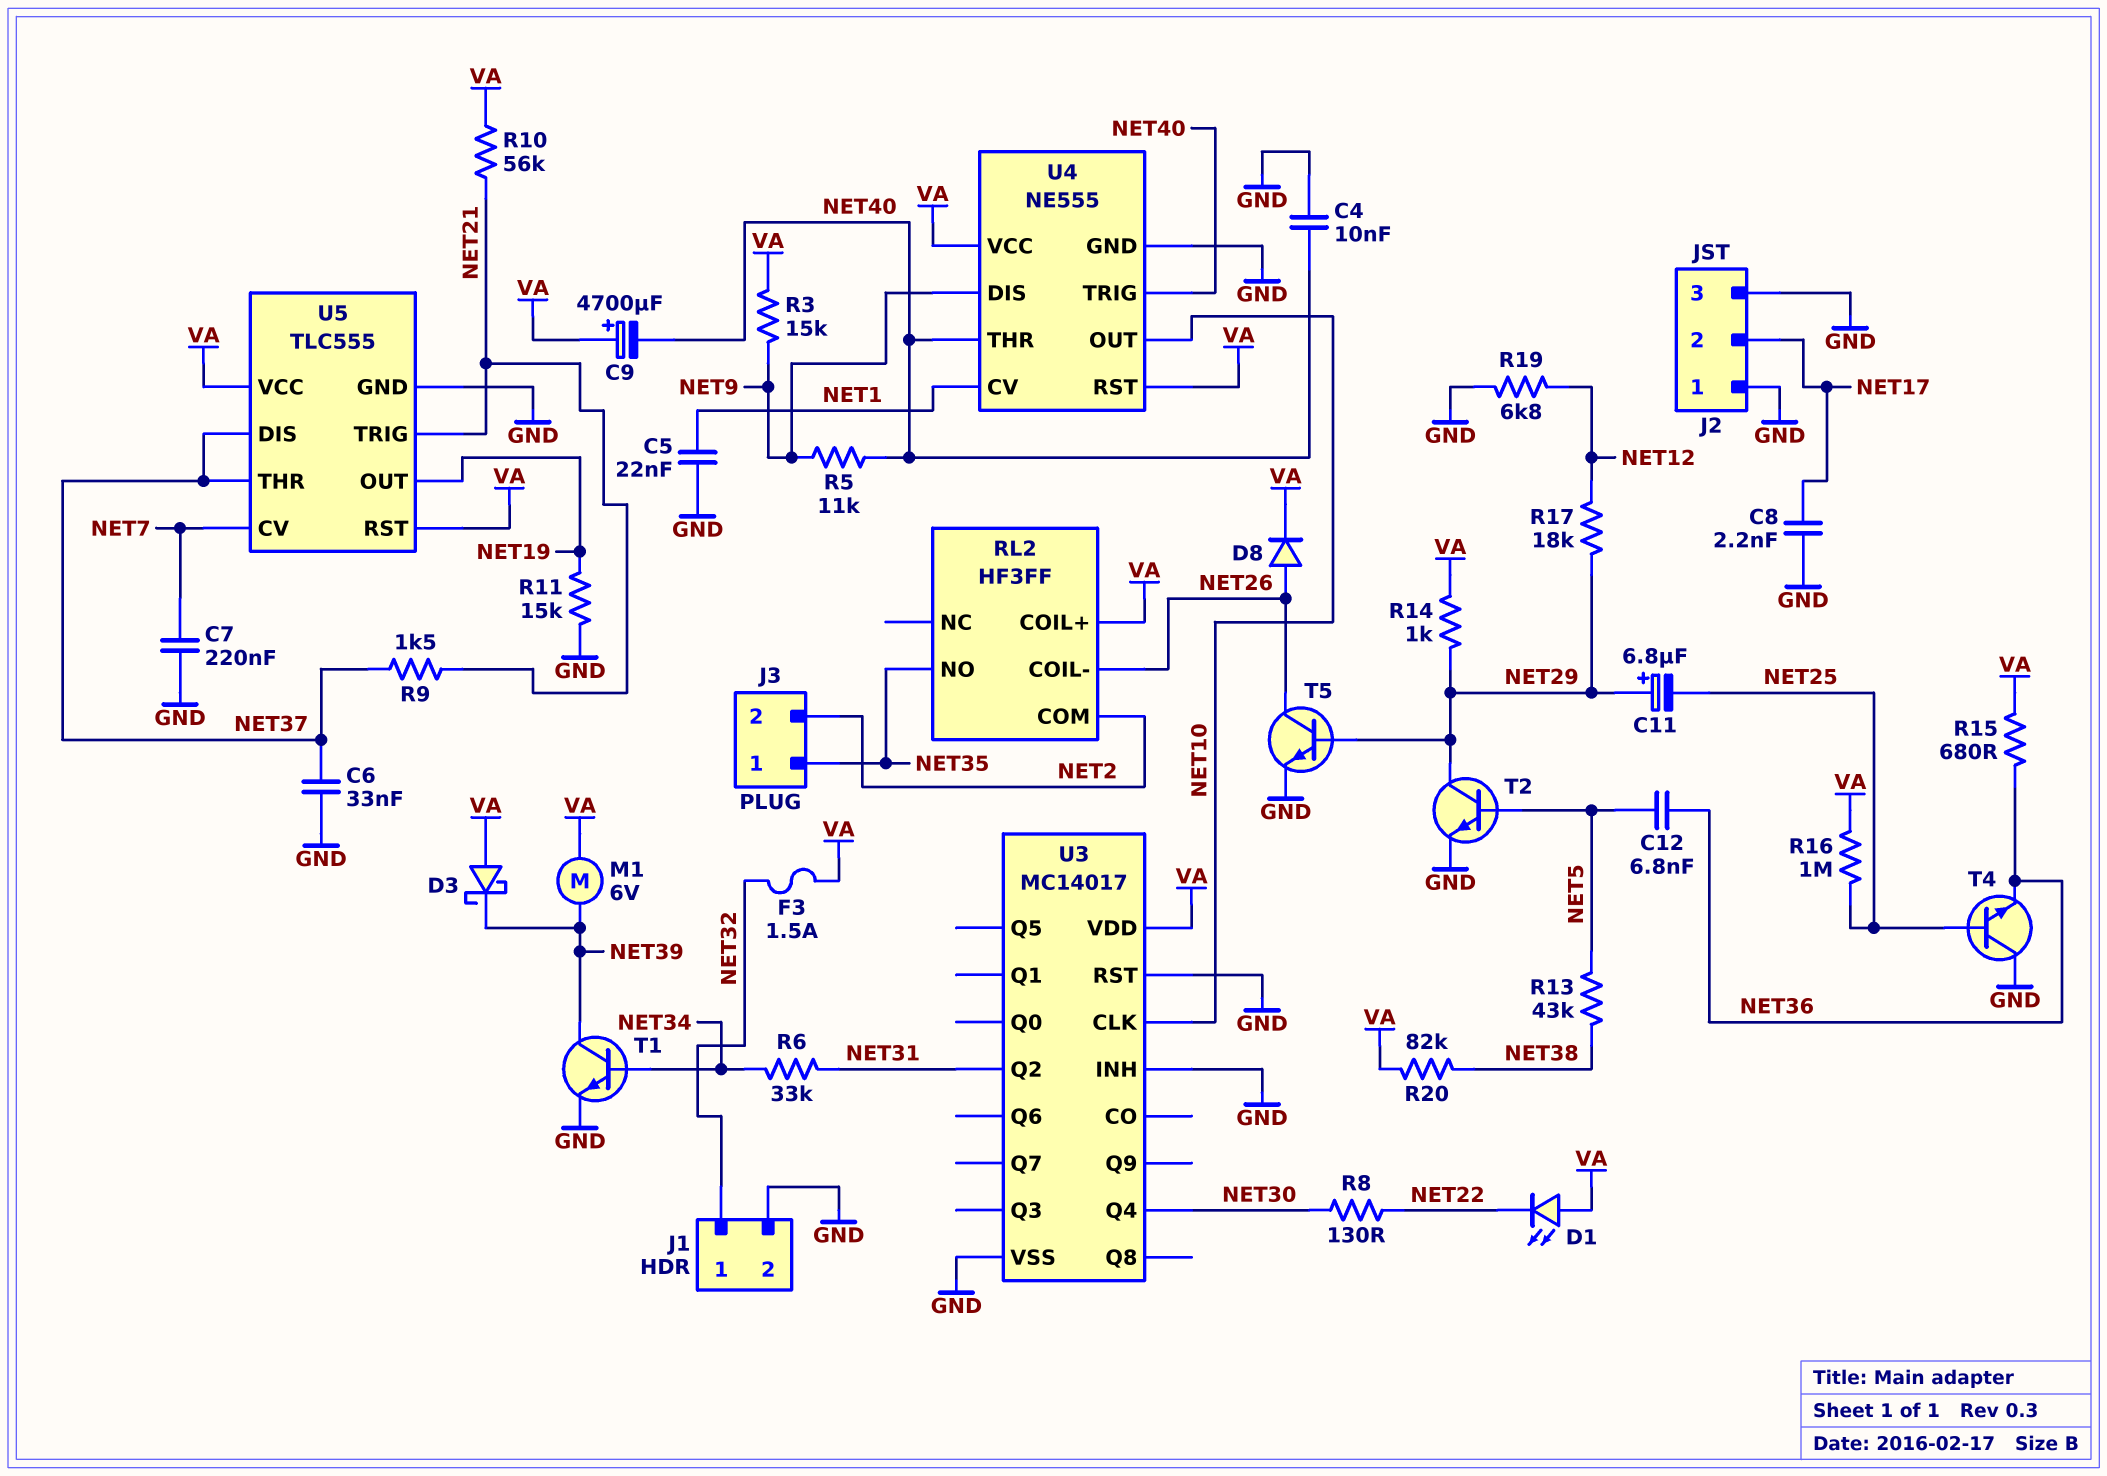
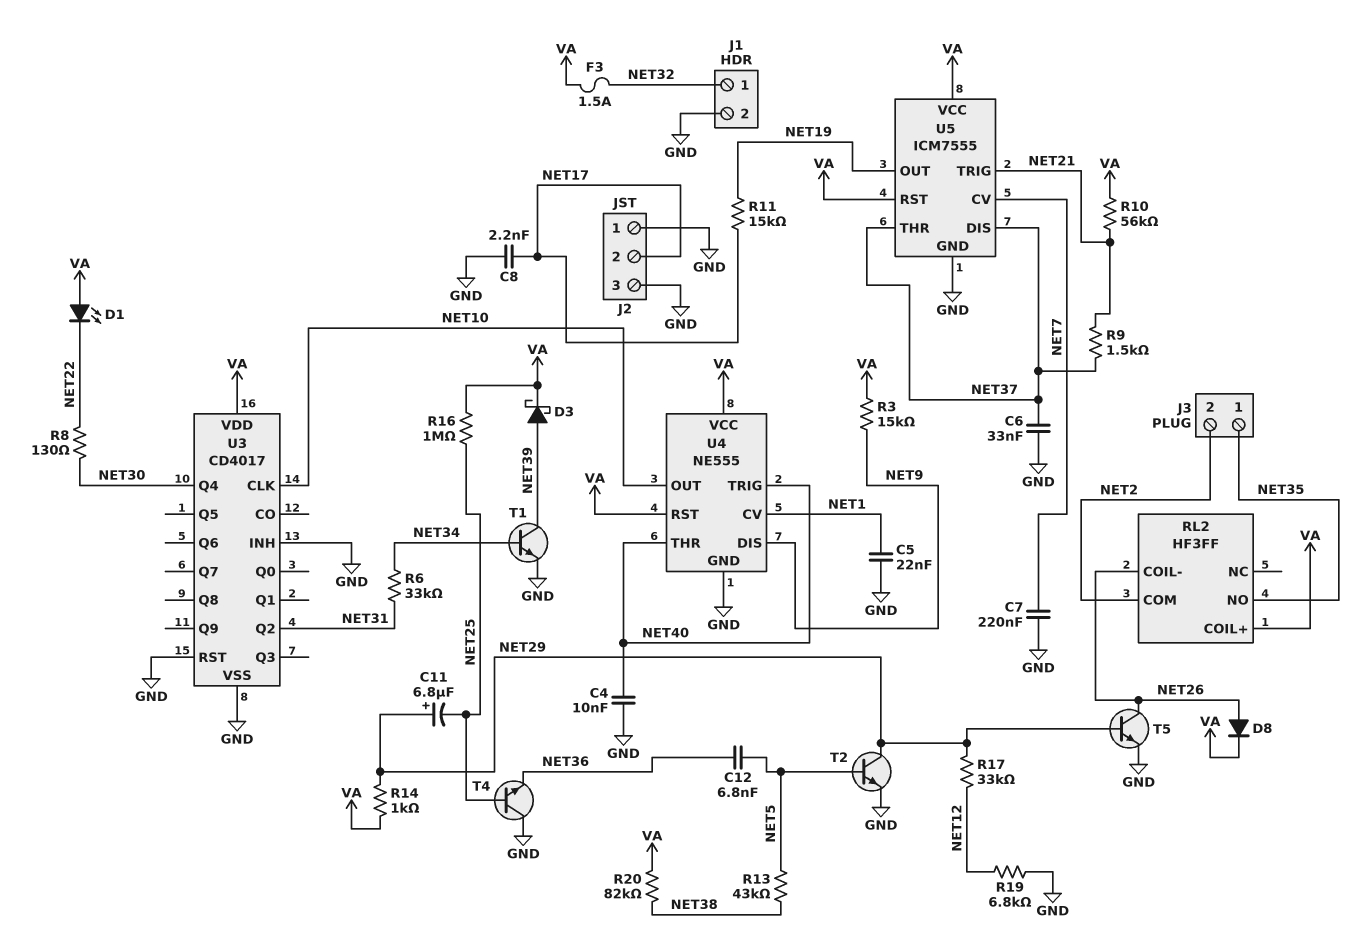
C9: 4700uF (plus VA, minus NET40) -> none
D3: schottky (A VA, K NET39) -> schottky (A NET39, K VA)
M1: motor 6V (NET39, VA) -> none
R5: 11k (NET9, NET40) -> none
R11: 15k (GND, NET19) -> 15k (NET17, NET19)
R15: 680 (NET36, VA) -> none
R17: 18k (NET12, NET29) -> 33k (NET12, NET29)
U3: MC14017 -> CD4017
U5: TLC555 -> ICM7555

